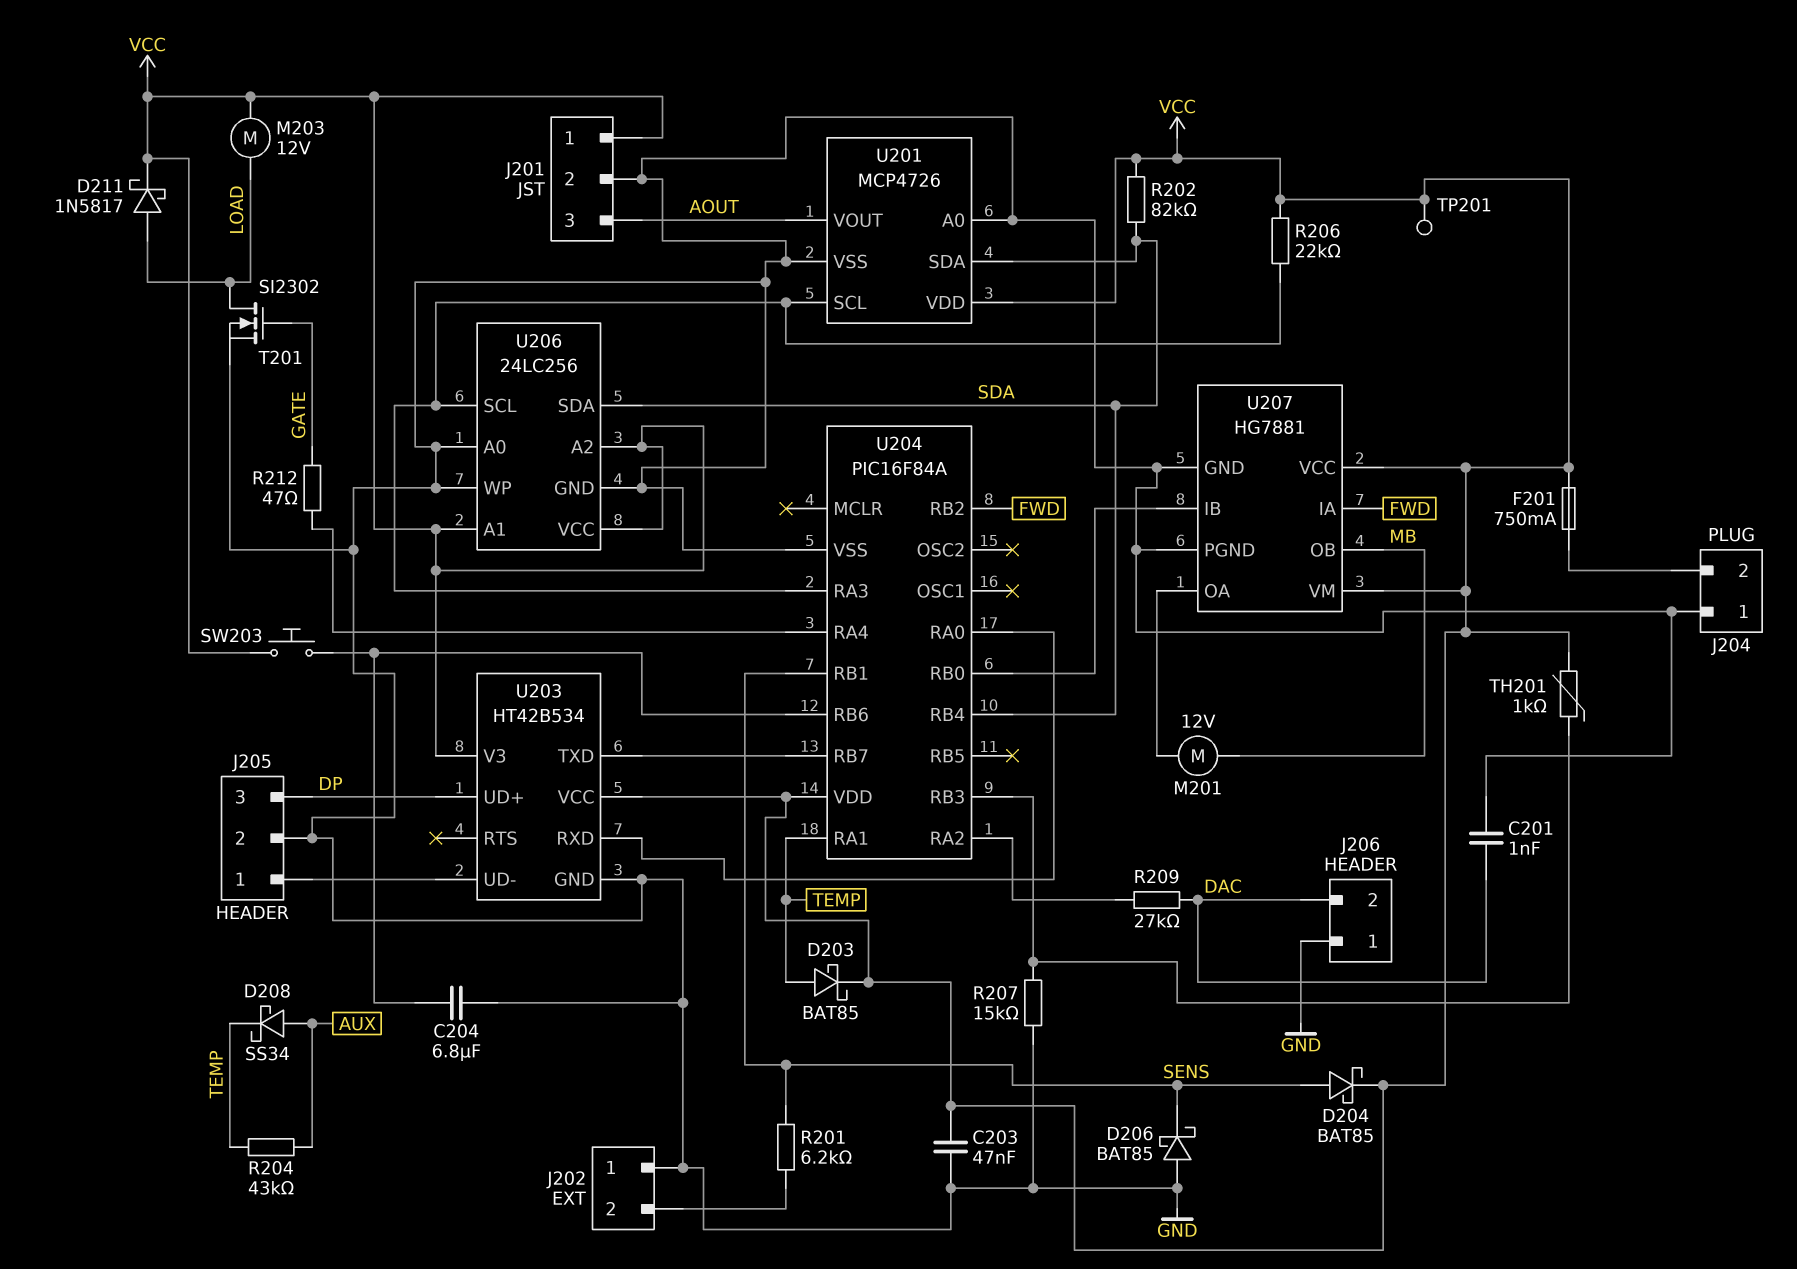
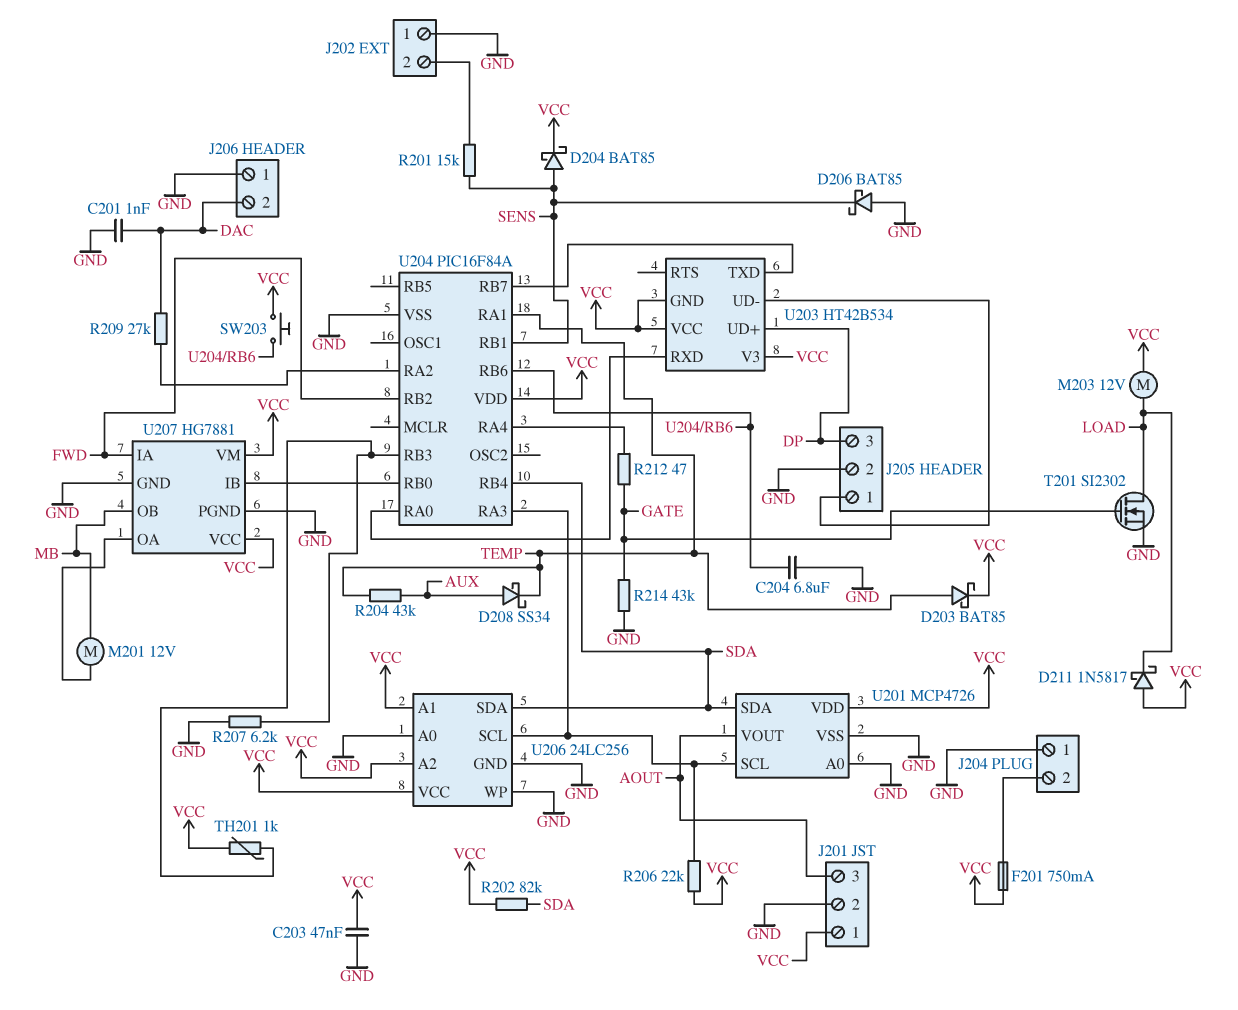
D211: schottky 1N5817 (A LOAD, K VCC) -> schottky 1N5817 (A VCC, K LOAD)
R201: 6.2k (J202/2, SENS) -> 15k (J202/2, SENS)
R207: 15k (GND, U204/RB3) -> 6.2k (GND, U204/RB3)
R214: none -> 43k (GATE, GND)
TP201: test point (VCC) -> none
U203 pin GND: GND -> VCC

